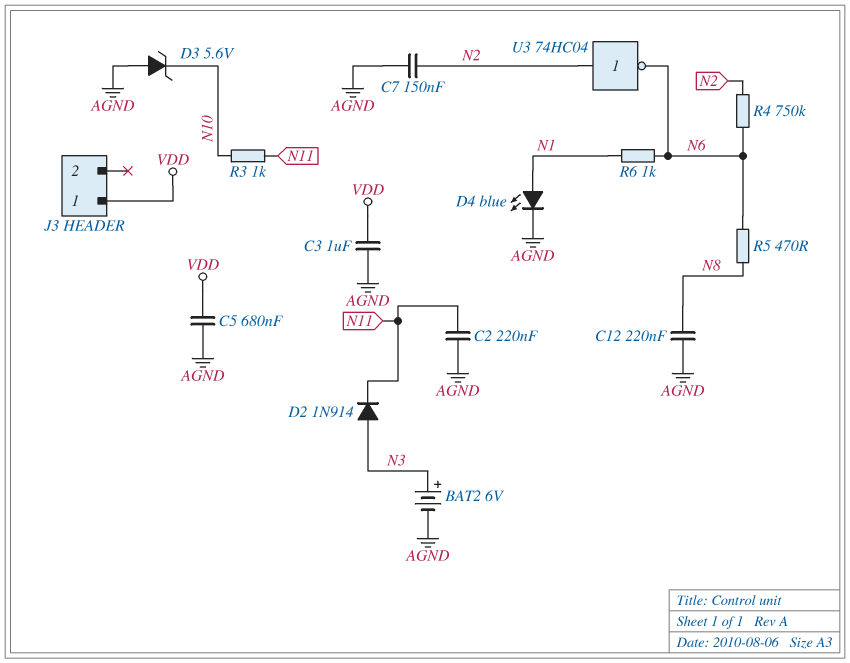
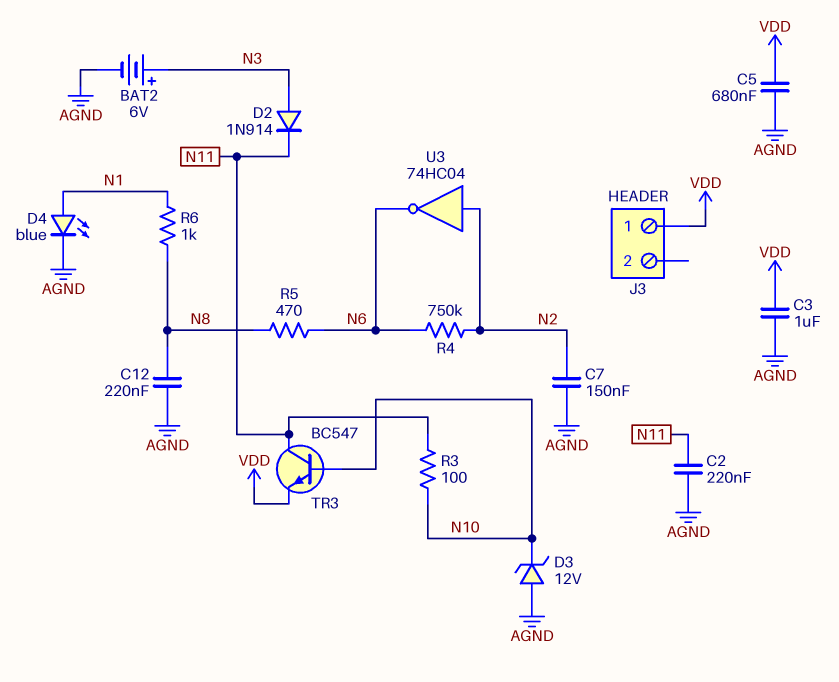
D3: zener 5.6V (A AGND, K N10) -> zener 12V (A AGND, K N10)
R3: 1k (N10, N11) -> 100 (N10, N11)
R6: 1k (N1, N6) -> 1k (N1, N8)
TR3: none -> NPN BC547 (B N10, C N11, E VDD)

